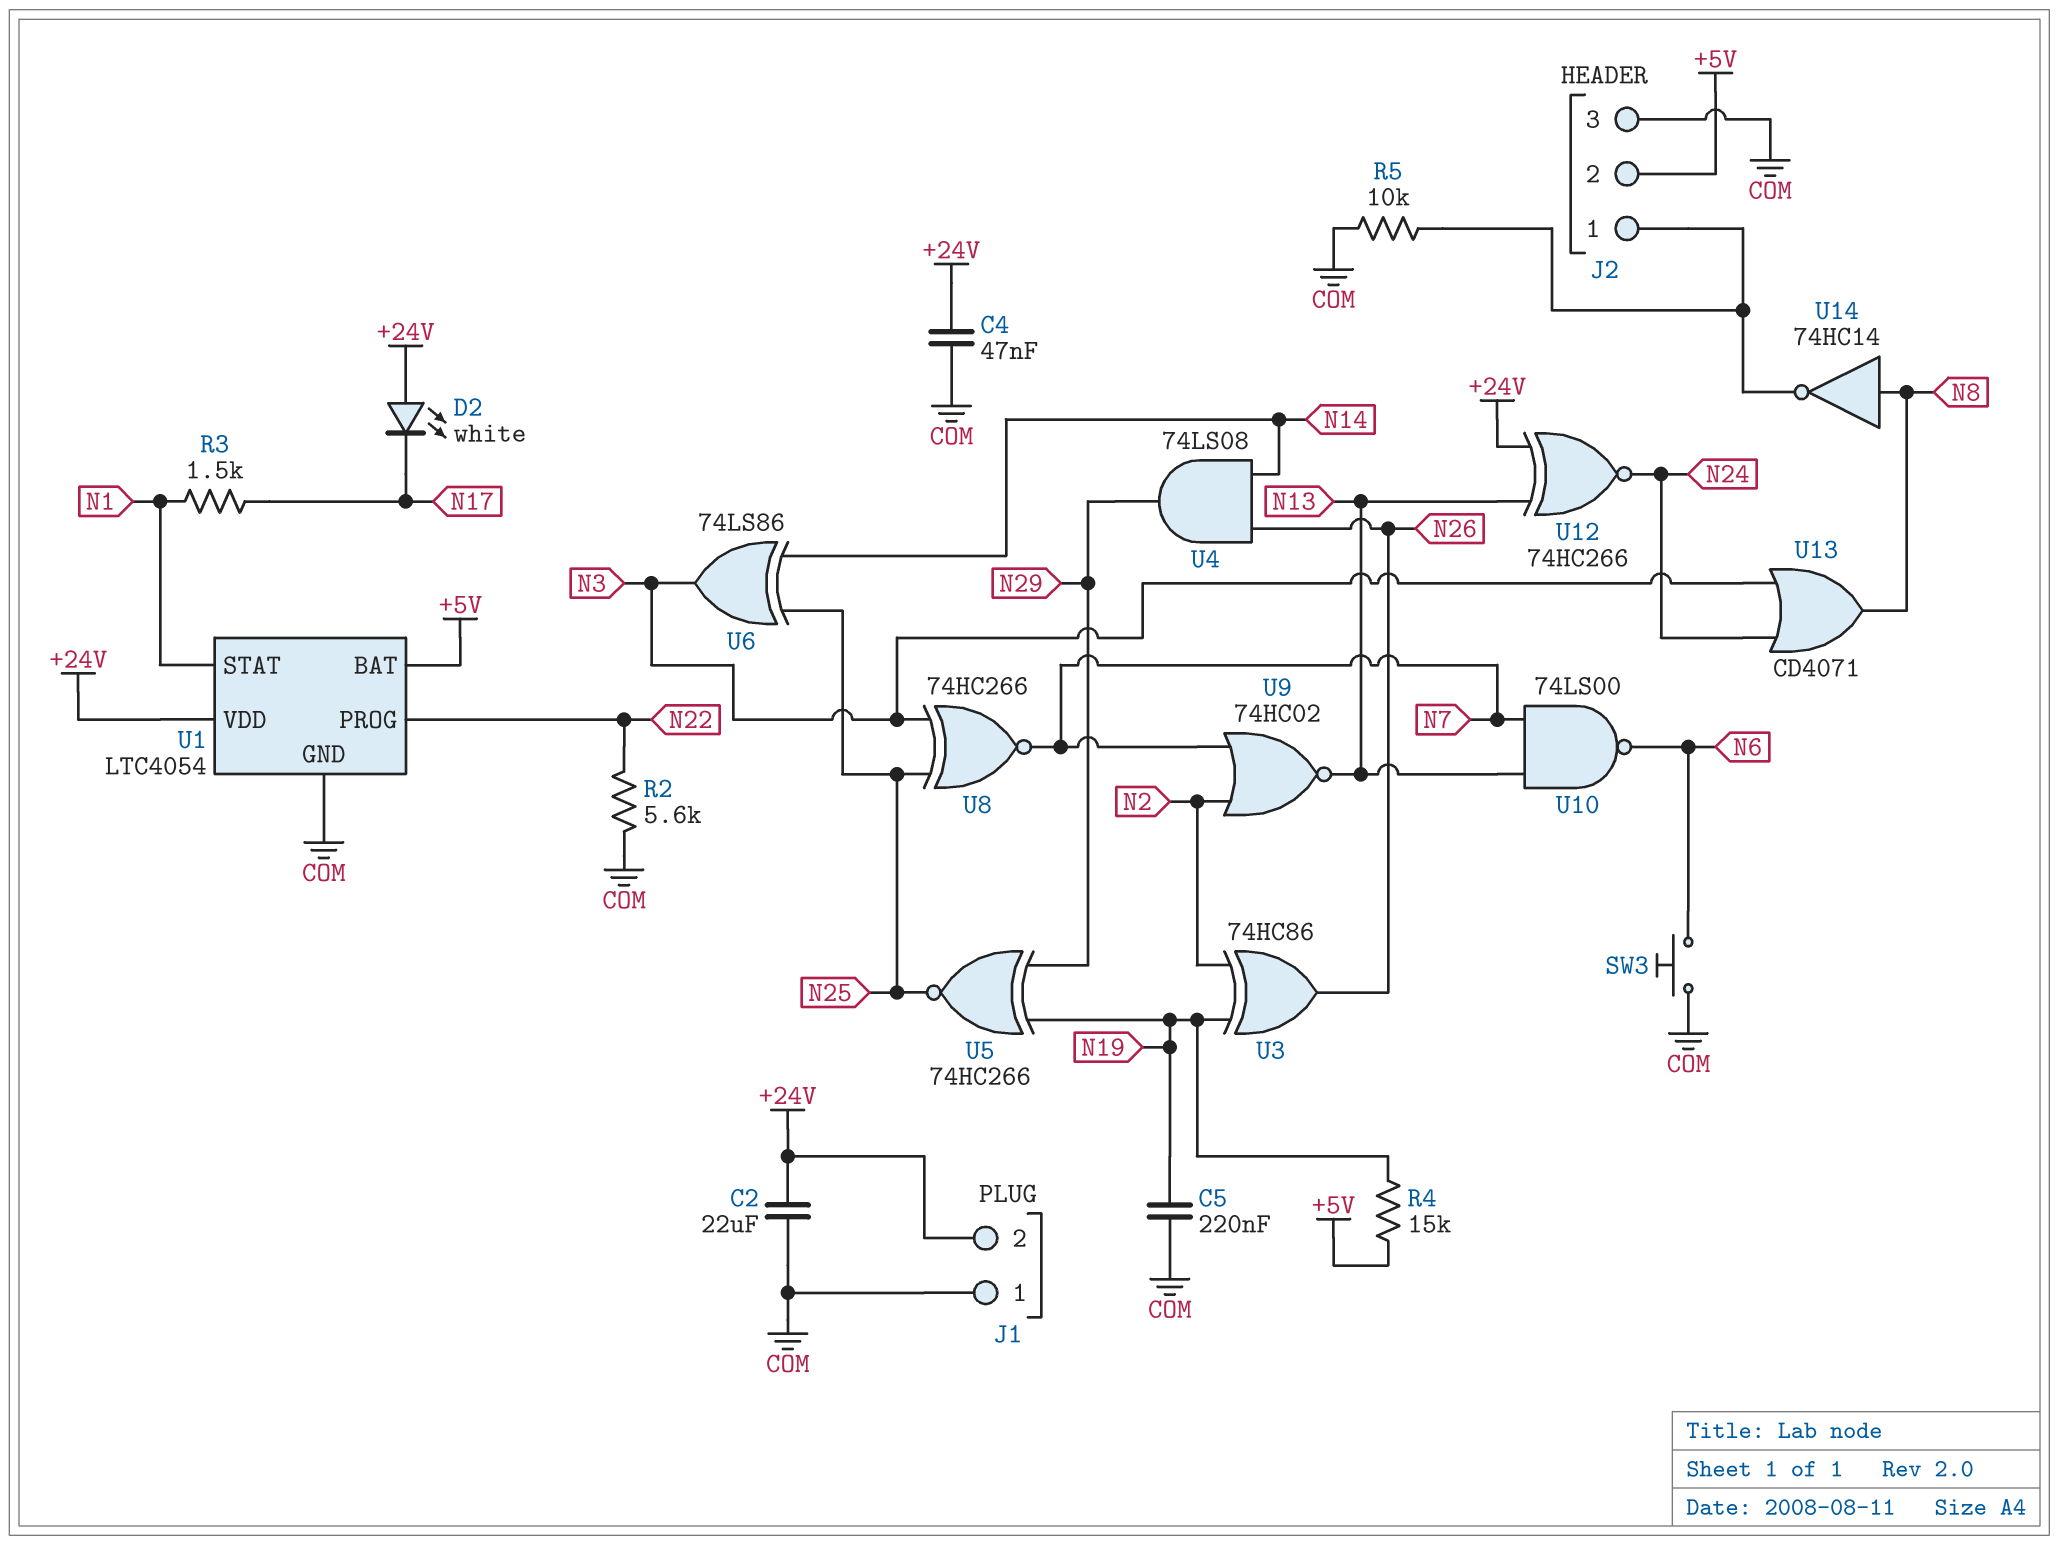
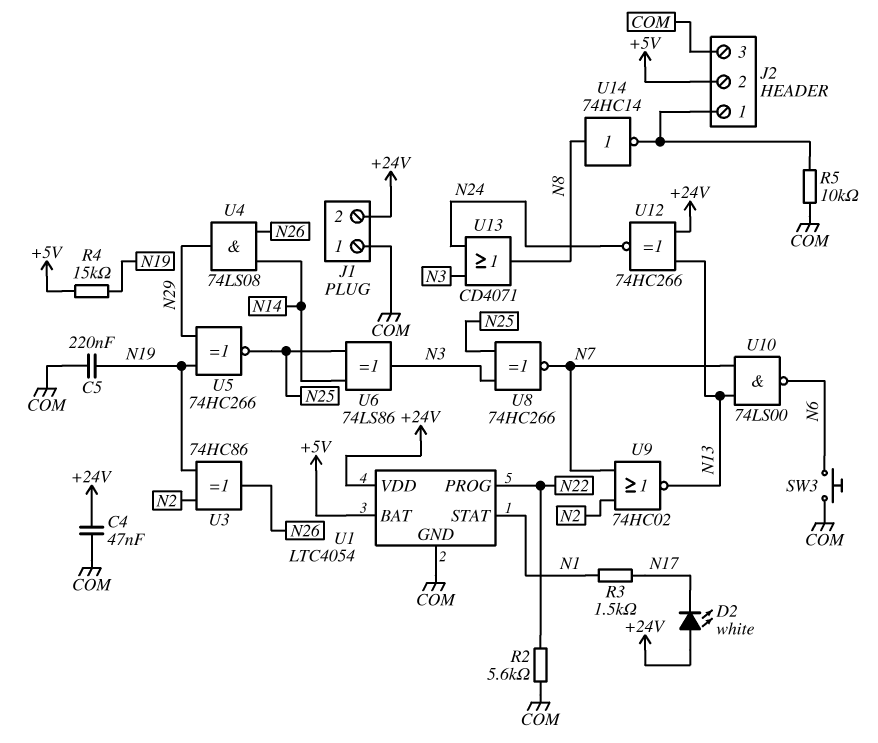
C2: 22uF (+24V, COM) -> none

